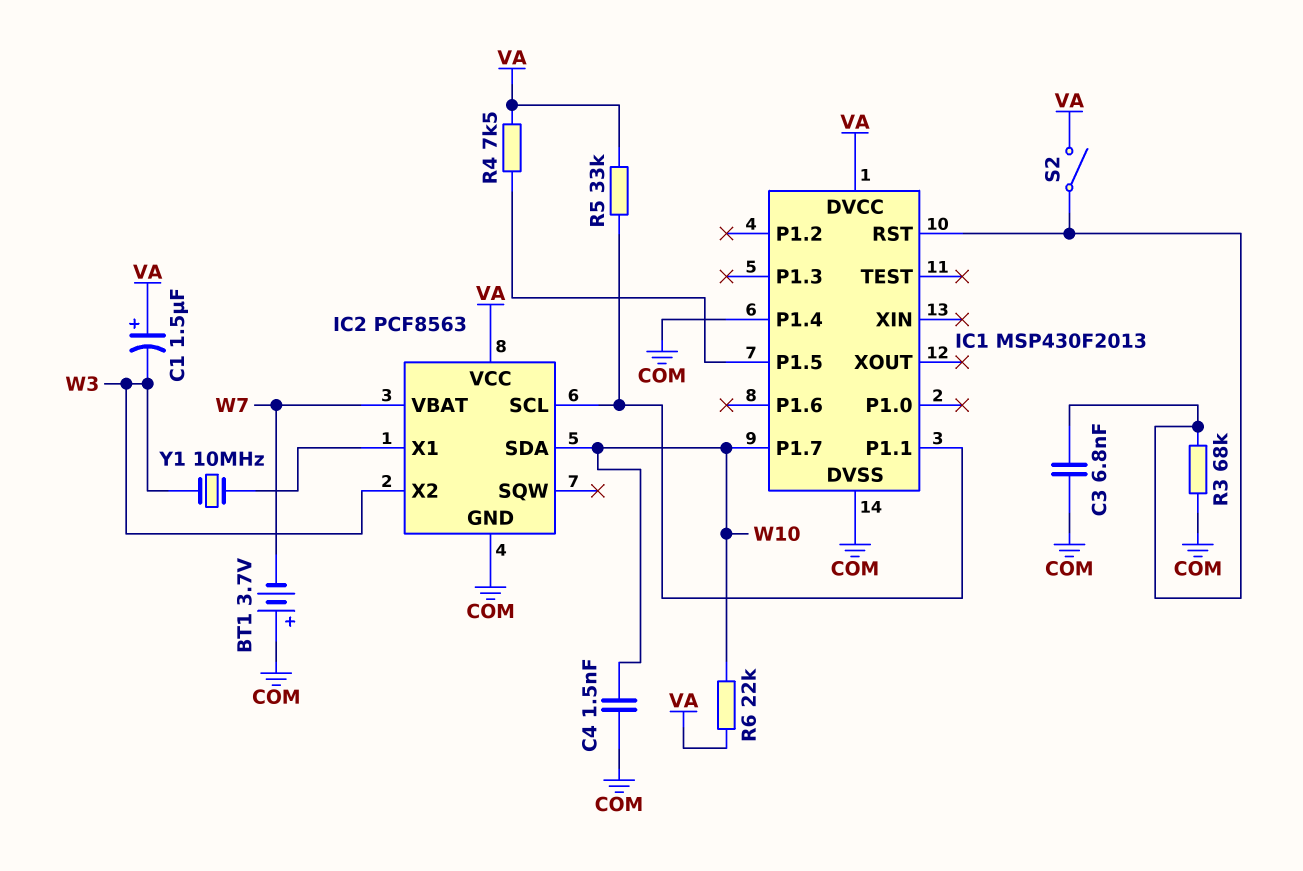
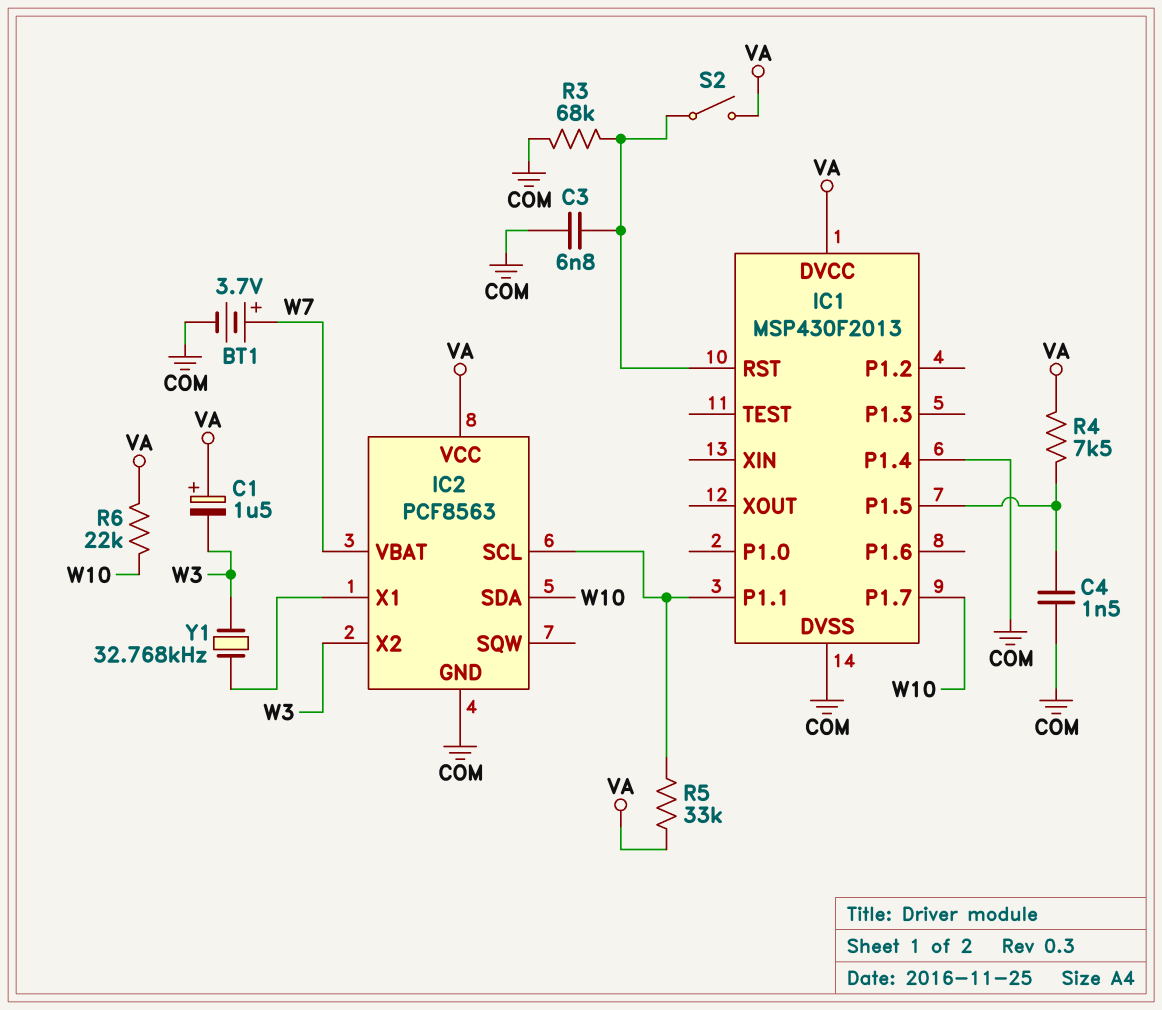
BT1: 3.7V (plus COM, minus W7) -> 3.7V (plus W7, minus COM)
C4: 1.5nF (COM, W10) -> 1.5nF (COM, IC1/P1.5)
Y1: 10MHz (IC2/X1, W3) -> 32.768kHz (IC2/X1, W3)

